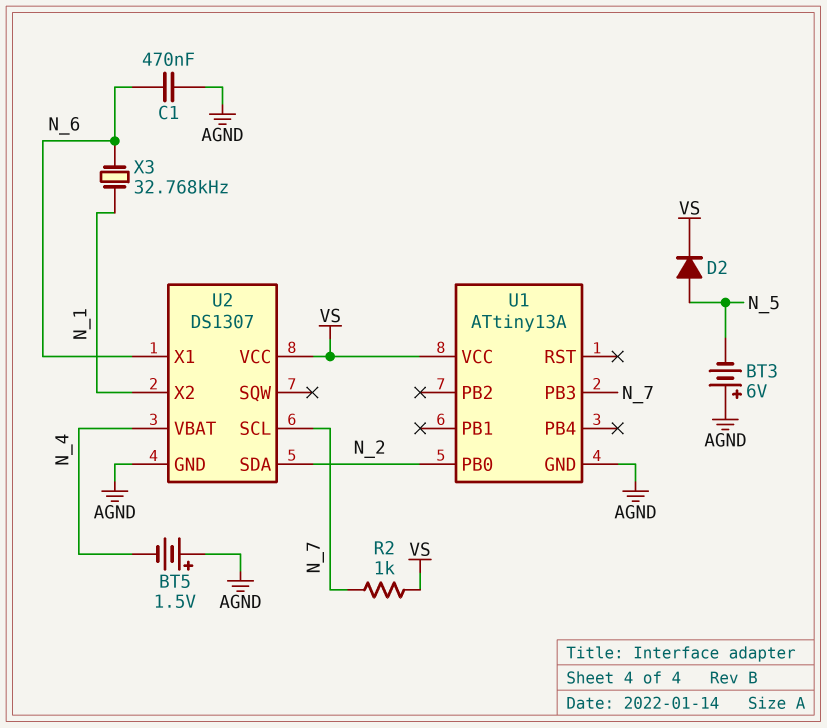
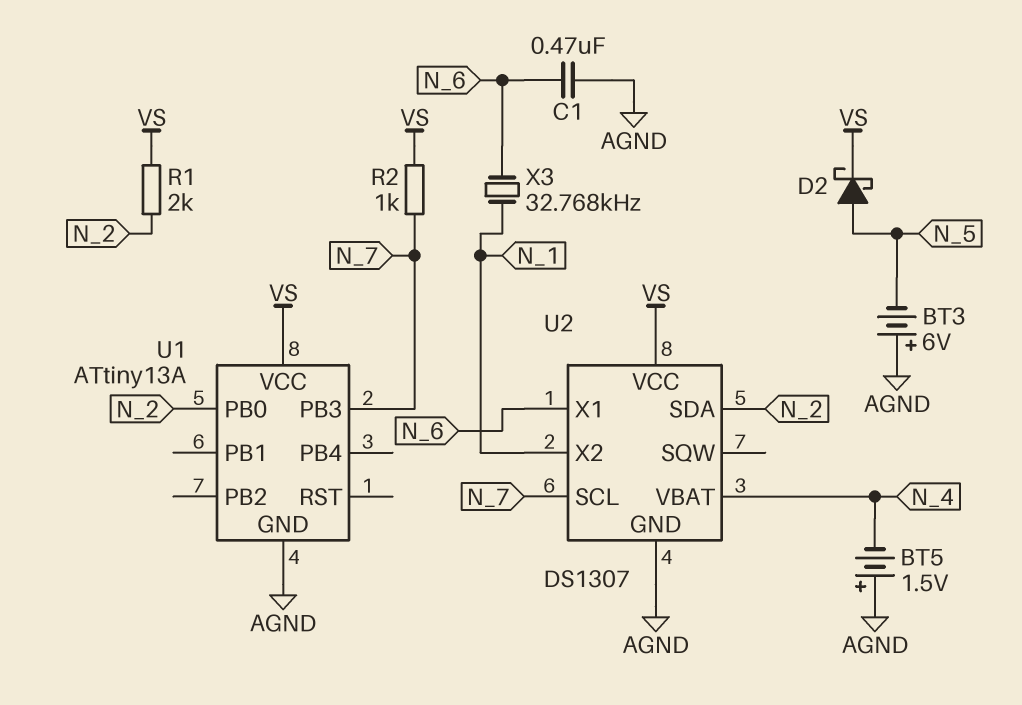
D2: diode (A N_5, K VS) -> schottky (A N_5, K VS)
R1: none -> 2k (N_2, VS)

